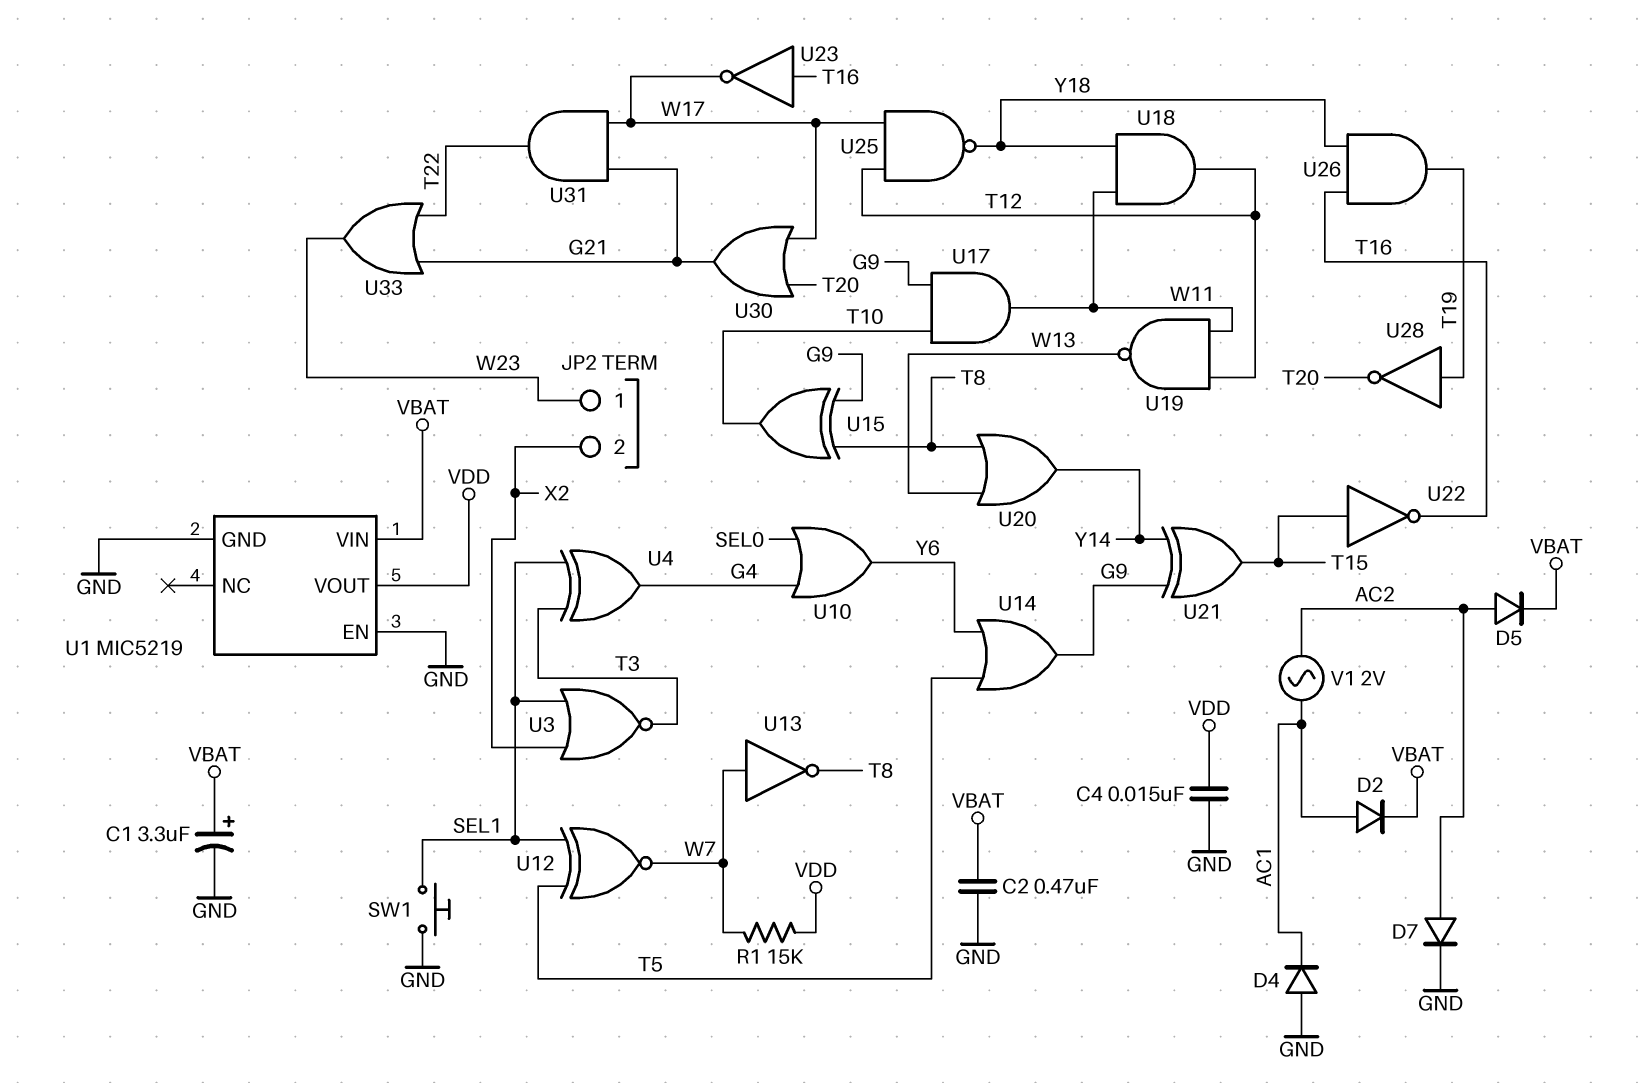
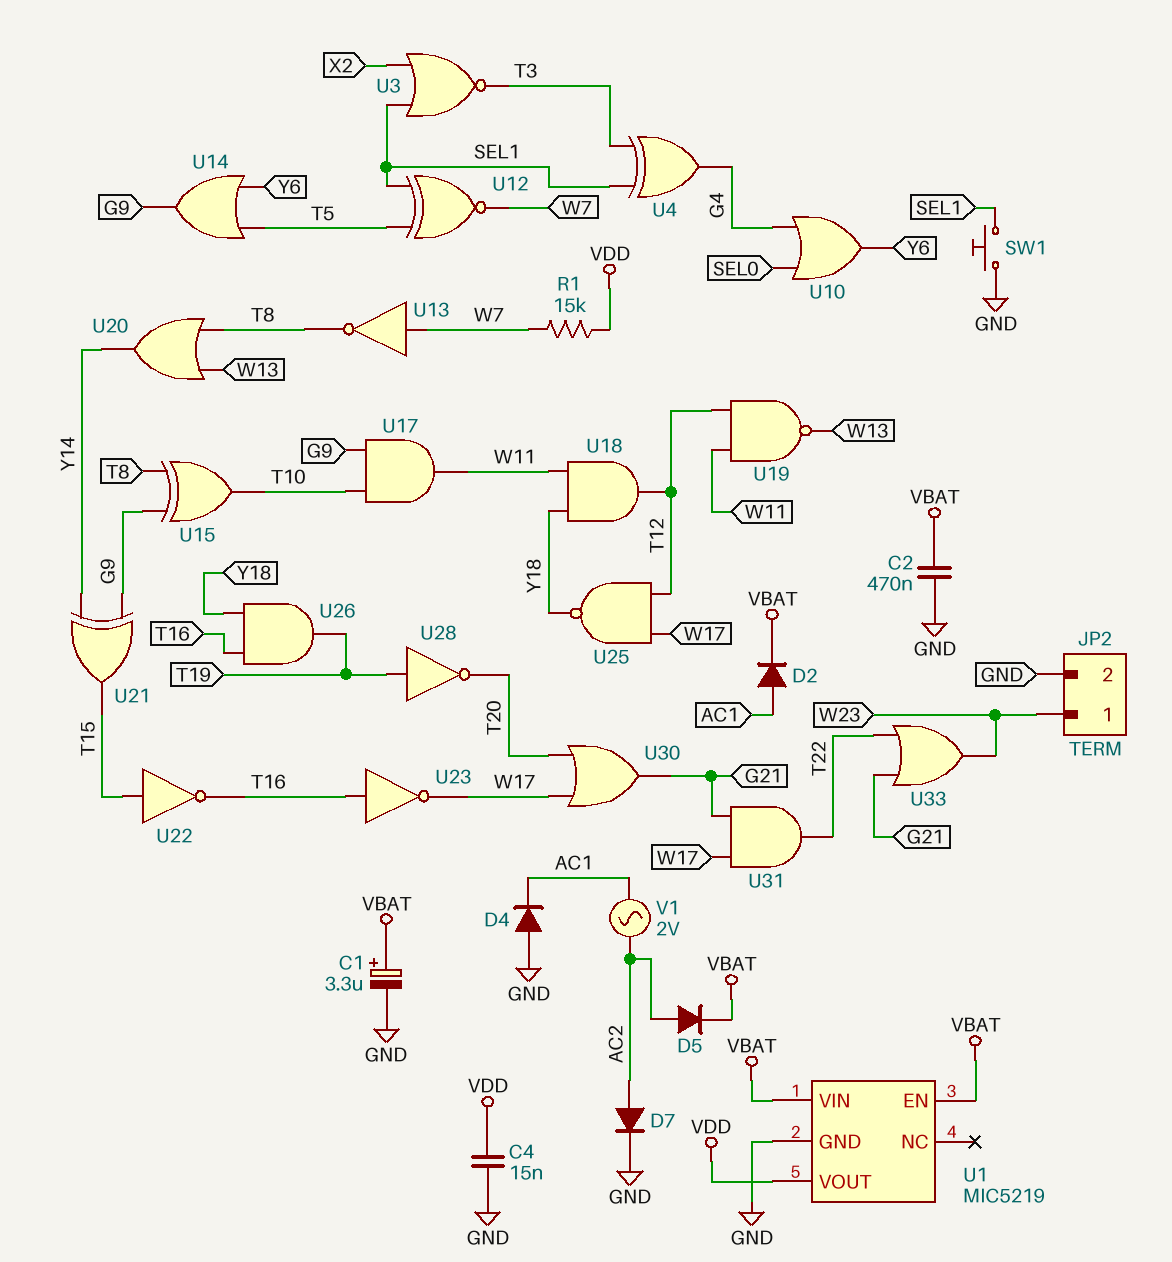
JP2 pin 2: X2 -> GND
U1 pin EN: GND -> VBAT

